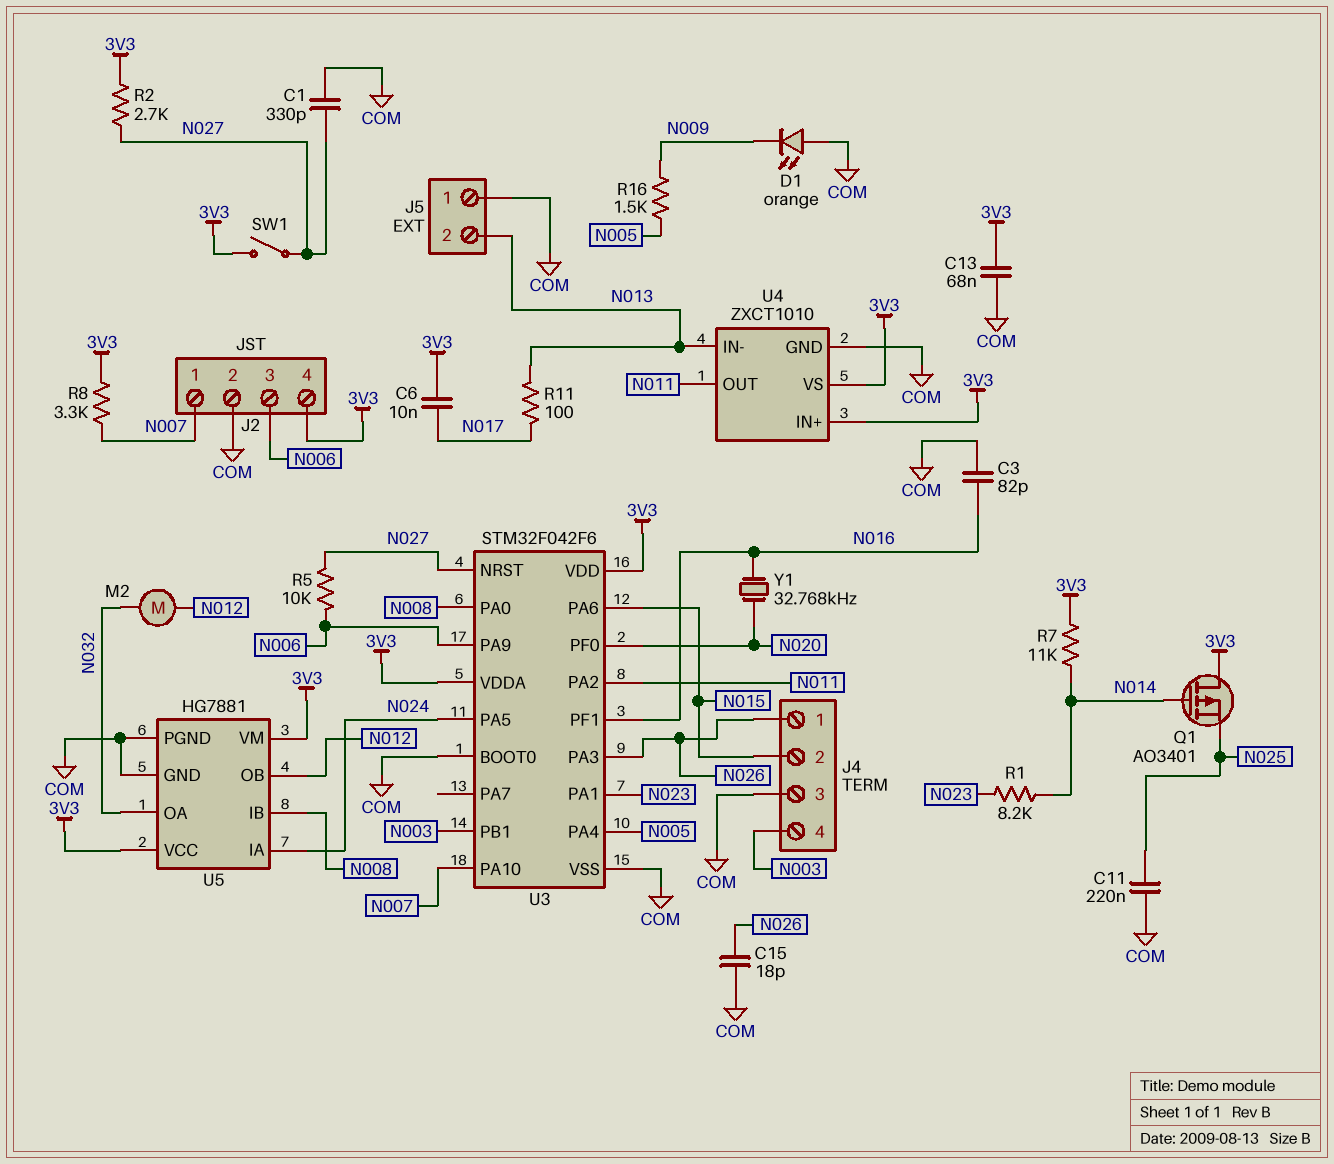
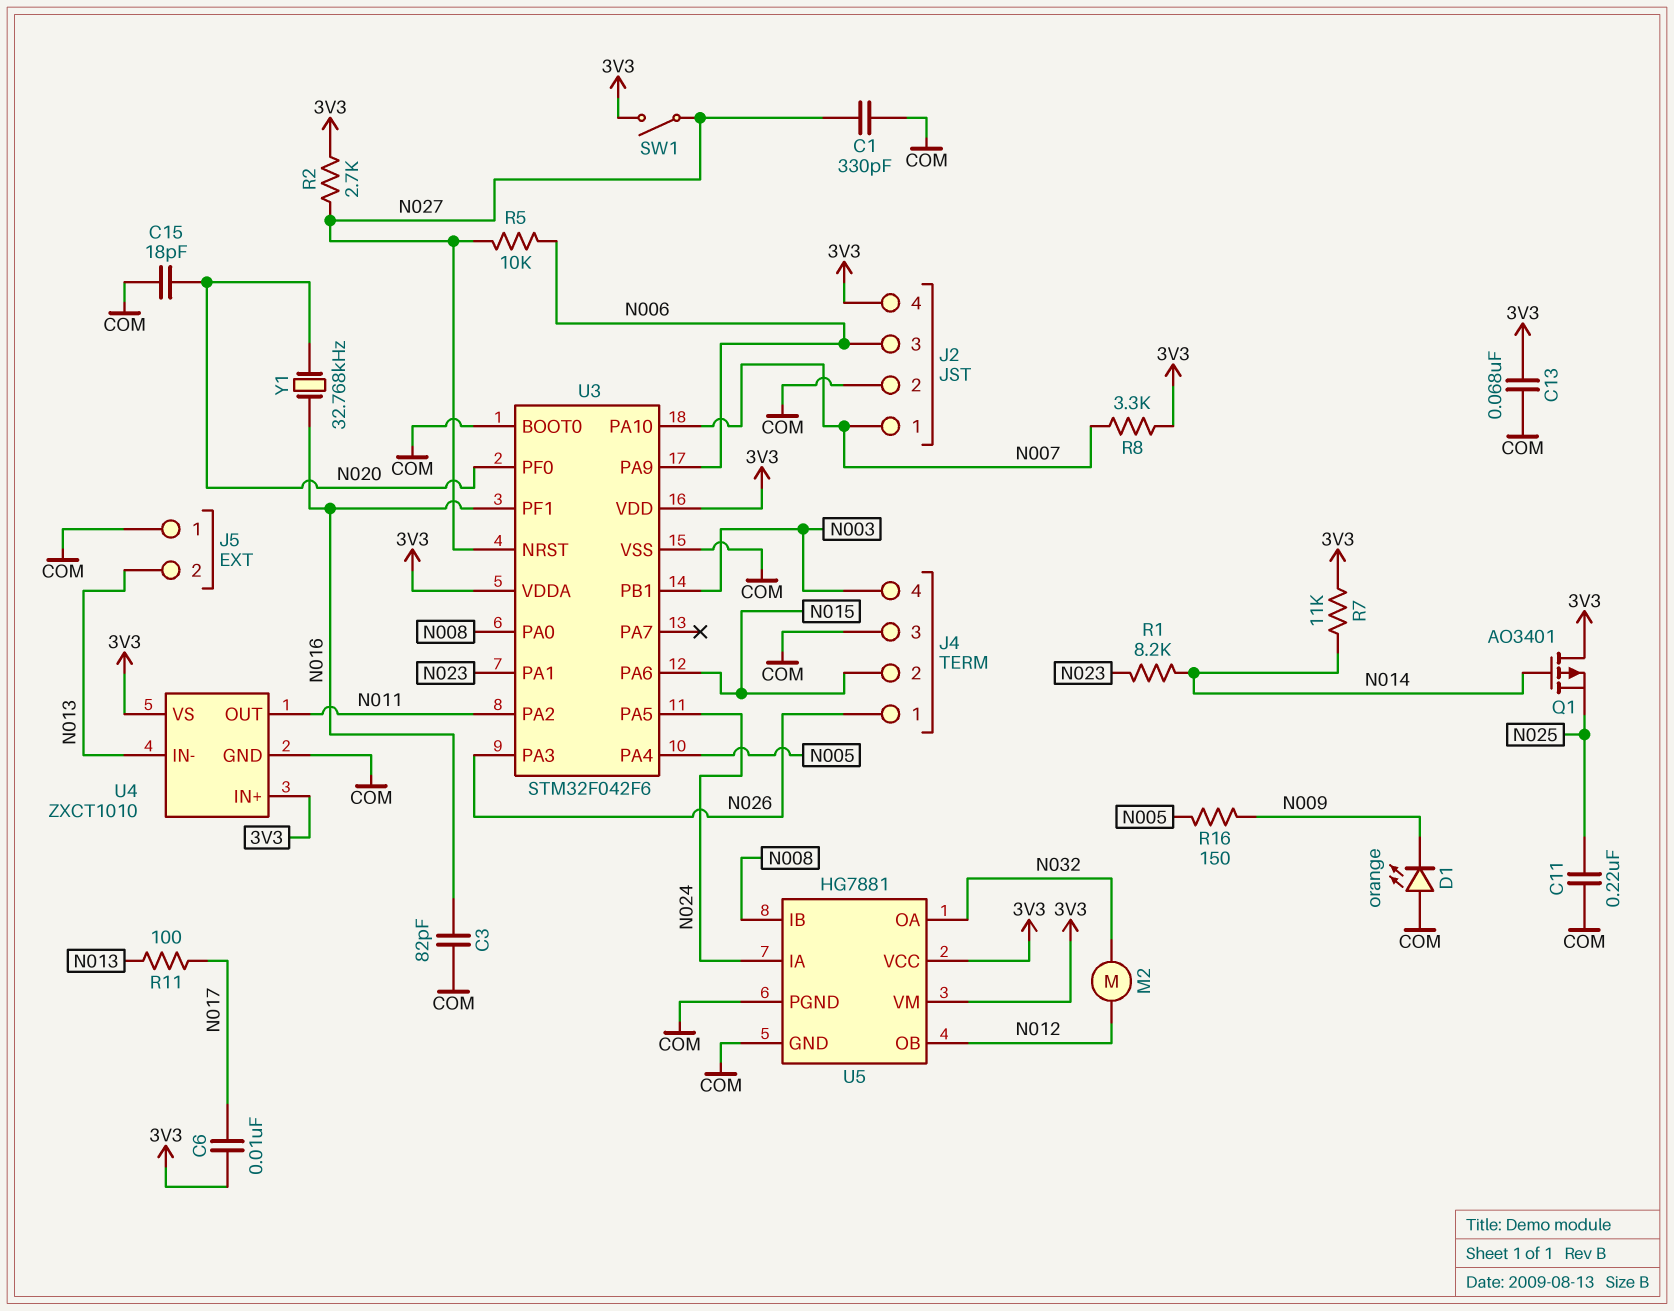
C15: 18pF (COM, N026) -> 18pF (COM, N020)
R16: 1.5k (N005, N009) -> 150 (N005, N009)

